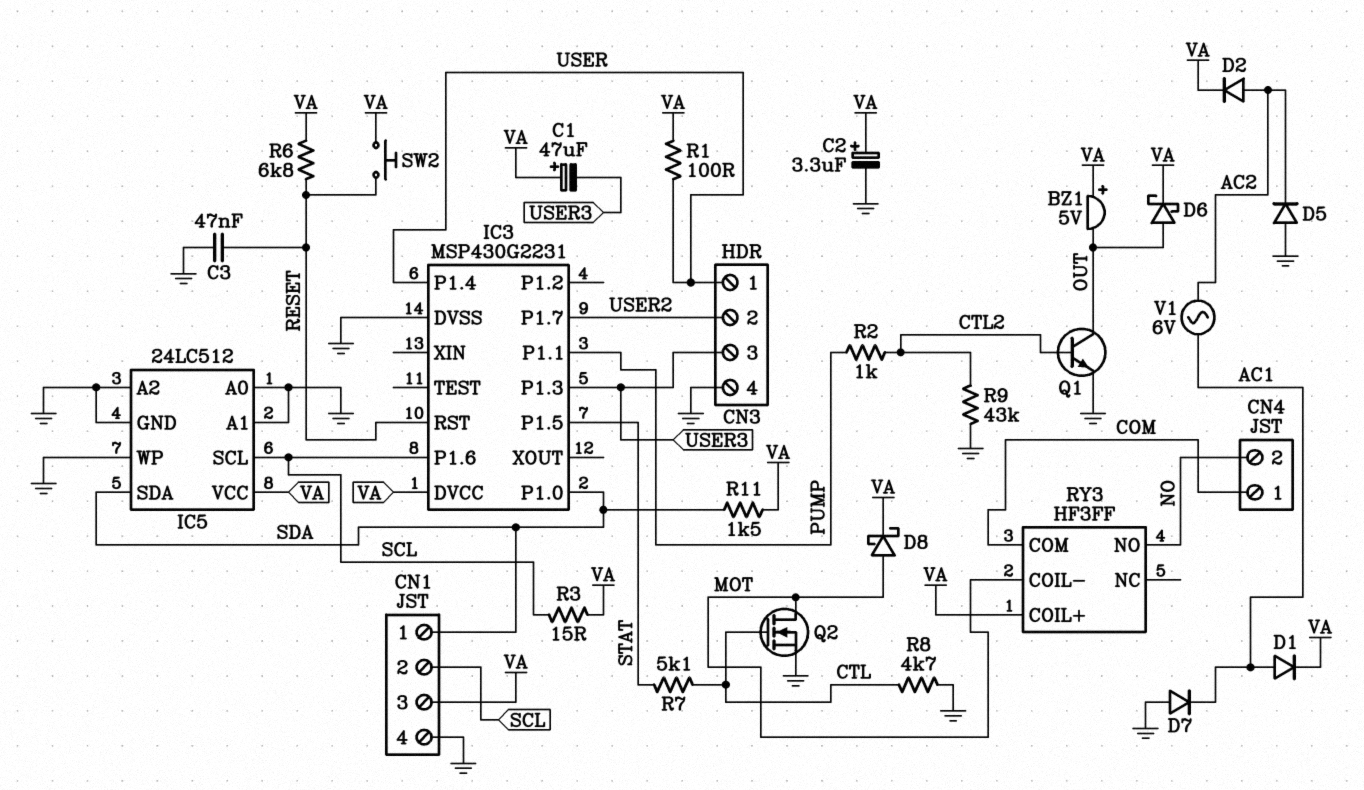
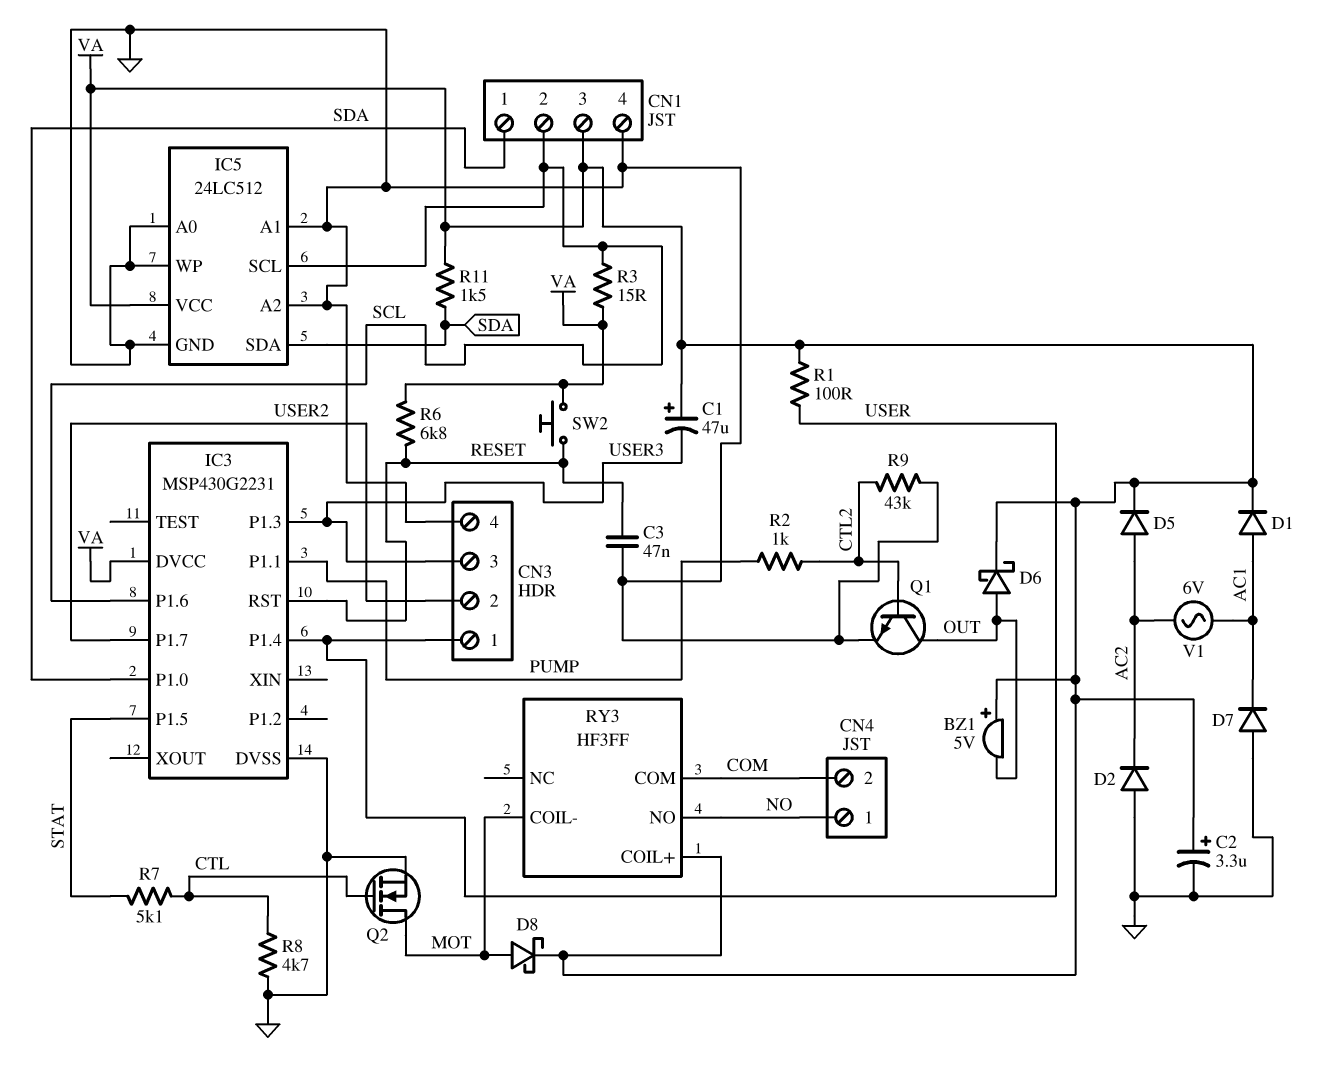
CN4 pin 1: COM -> NO
CN4 pin 2: NO -> COM
D2: diode (A AC2, K VA) -> diode (A GND, K AC2)
D5: diode (A GND, K AC2) -> diode (A AC2, K VA)

